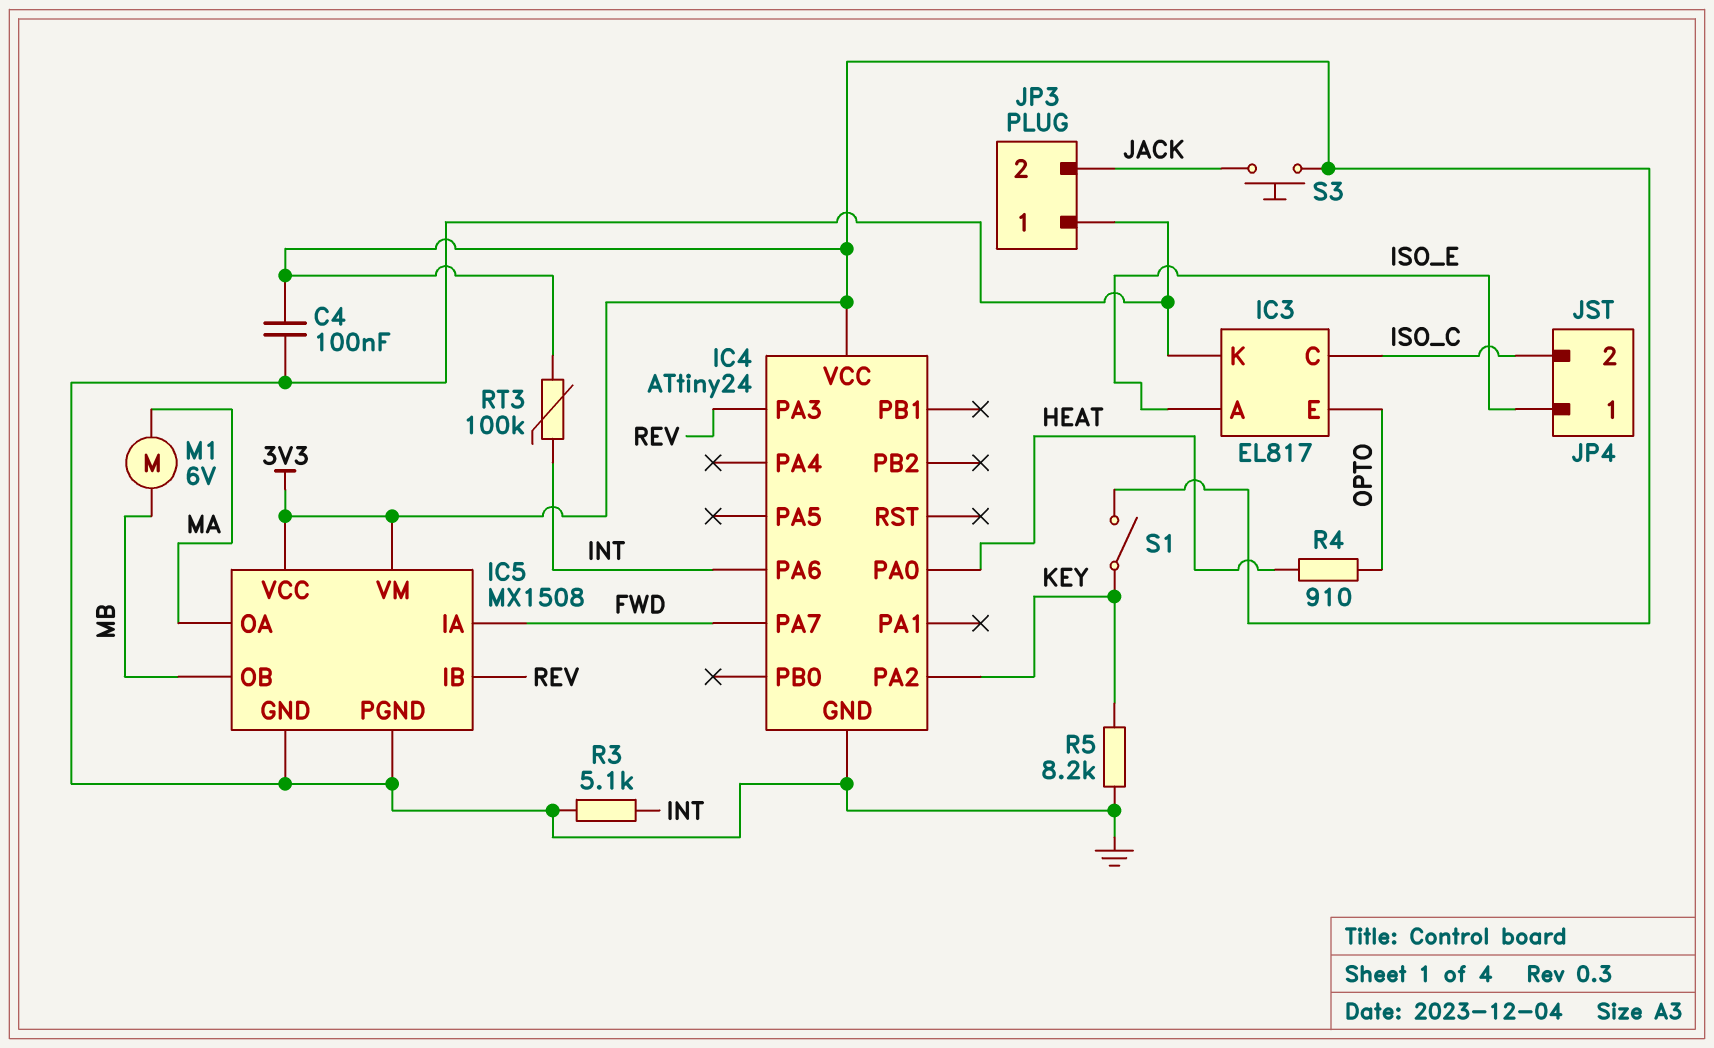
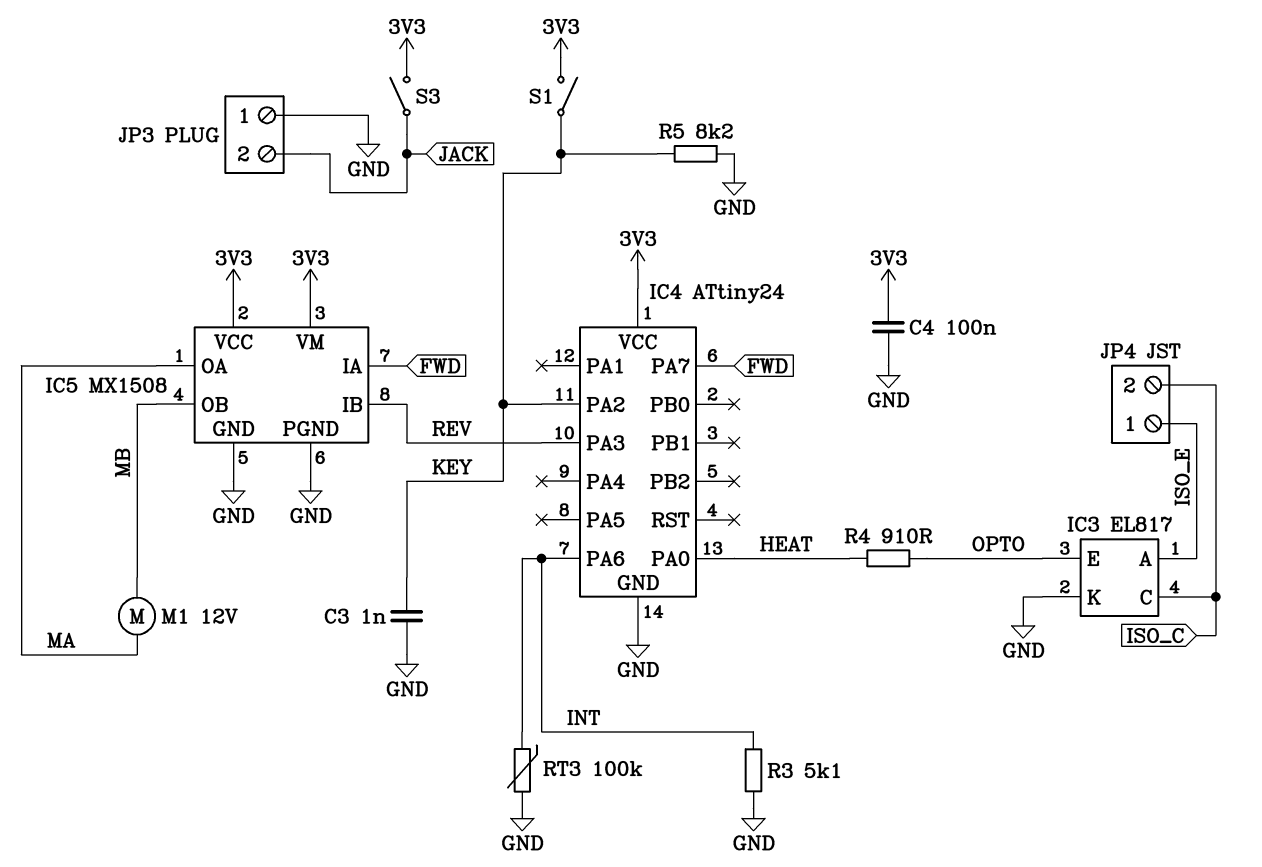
C3: none -> 1nF (GND, KEY)
M1: motor 6V (MA, MB) -> motor 12V (MA, MB)
RT3: 100k (3V3, INT) -> 100k (GND, INT)
S3: button (3V3, JACK) -> switch (3V3, JACK)

